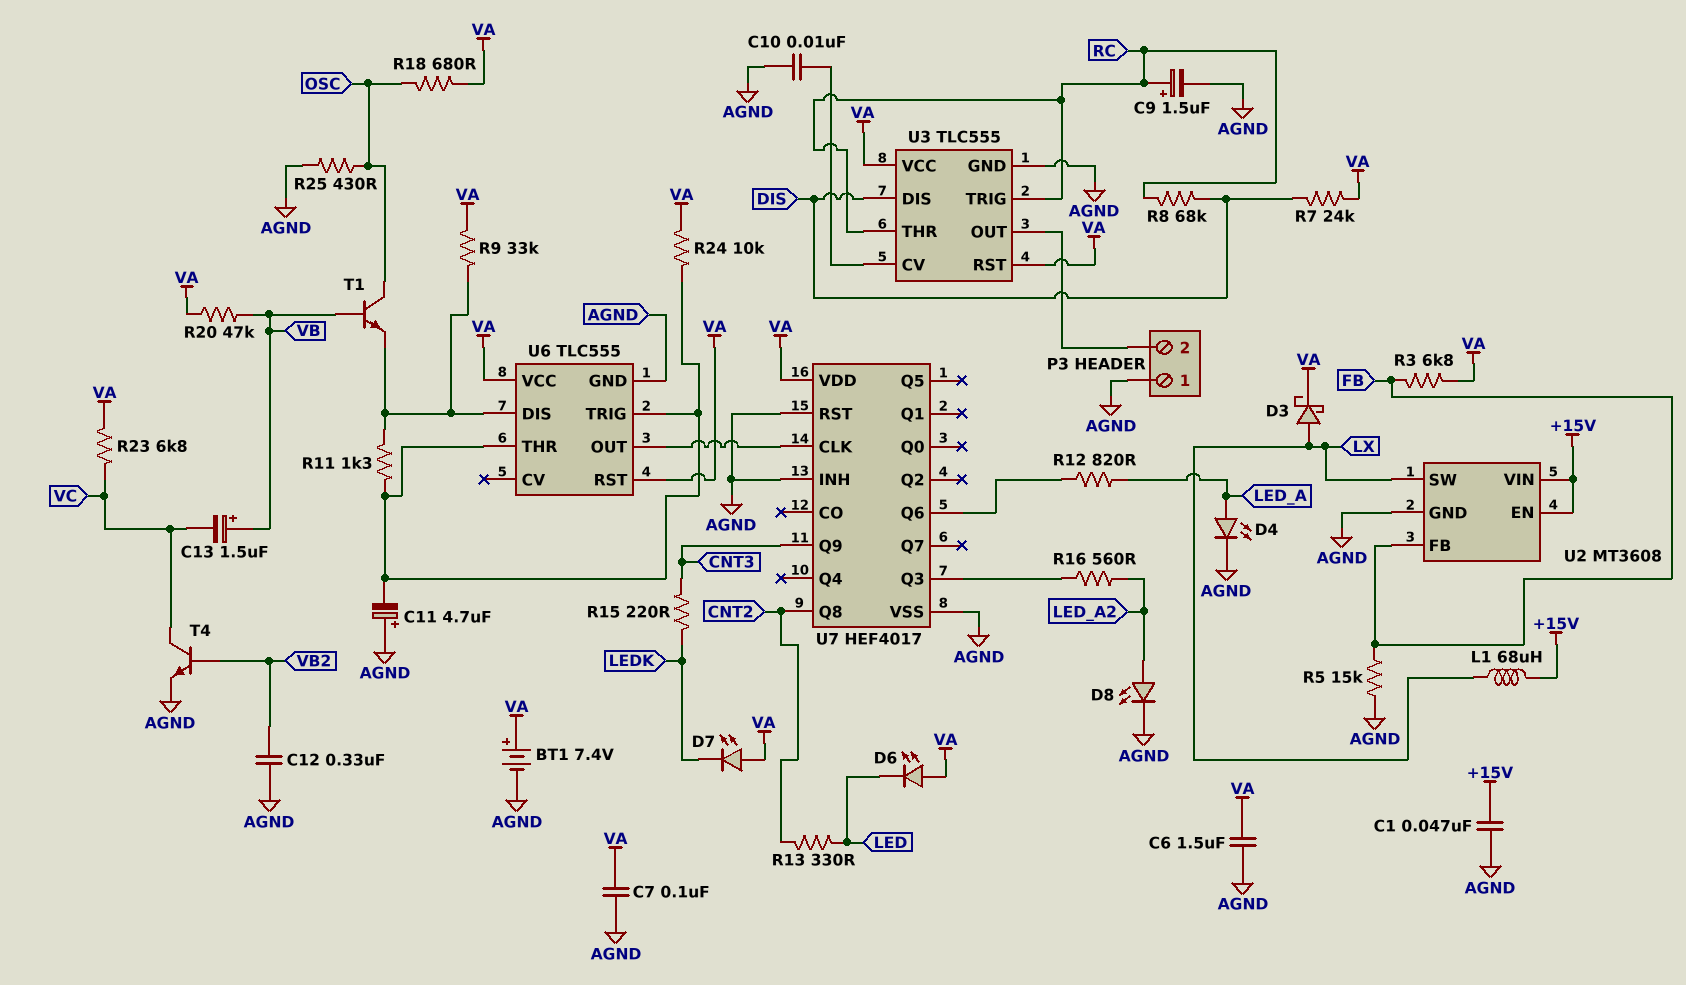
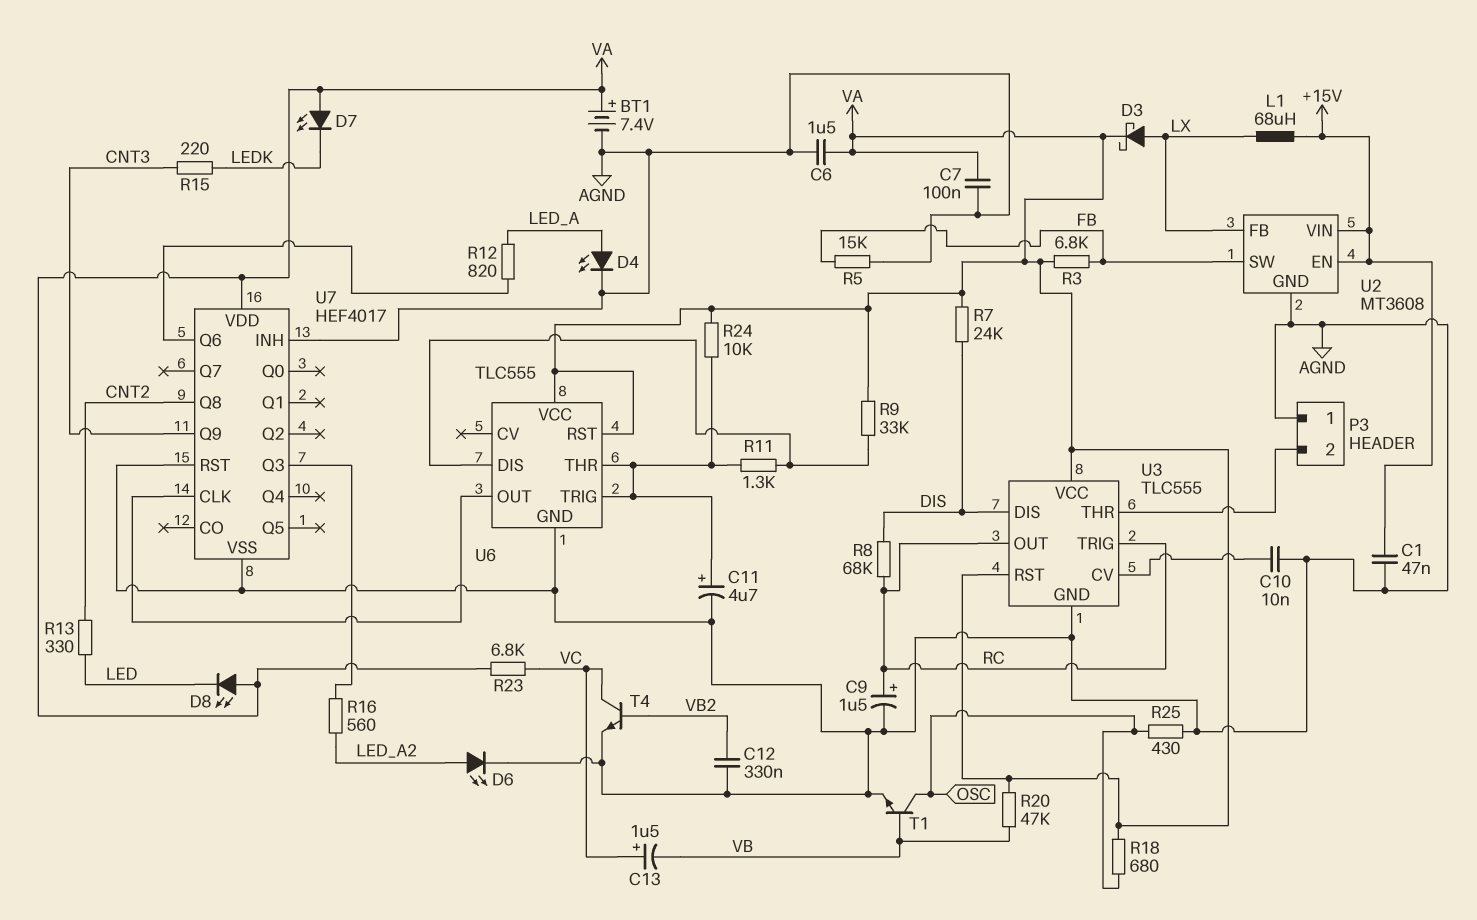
C11: 4.7uF (plus AGND, minus U6/THR) -> 4.7uF (plus U6/THR, minus AGND)
C13: 1.5uF (plus VB, minus VC) -> 1.5uF (plus VC, minus VB)
D6: LED (A VA, K LED) -> LED (A LED_A2, K AGND)
D8: LED (A LED_A2, K AGND) -> LED (A VA, K LED)
T1: NPN (B VB, C OSC, E U6/DIS) -> NPN (B VB, C OSC, E AGND)
U2 pin FB: FB -> LX
U2 pin SW: LX -> FB
U3 pin OUT: P3/2 -> RC
U3 pin THR: RC -> P3/2

